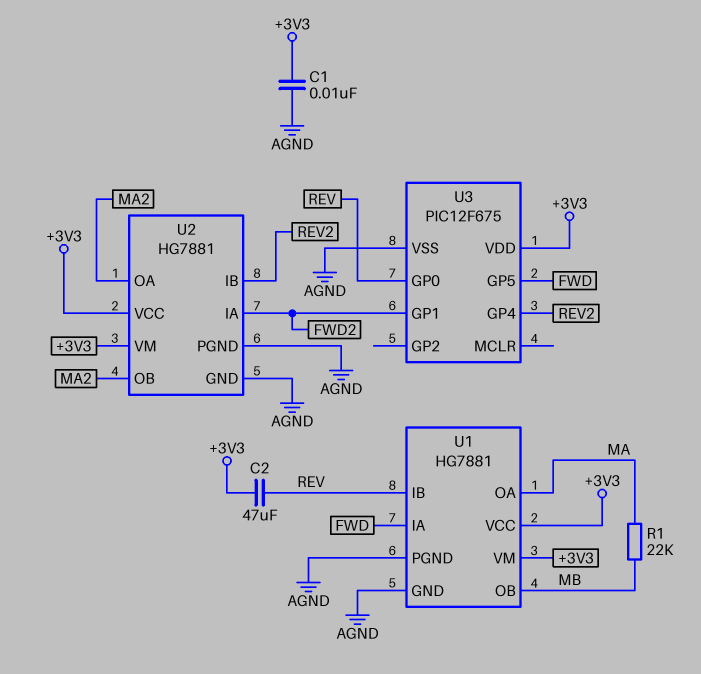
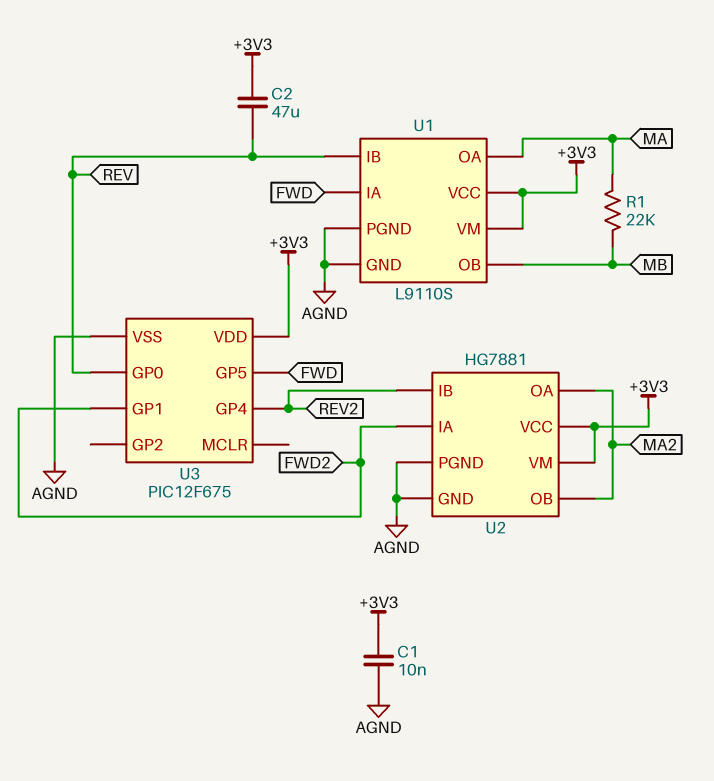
U1: HG7881 -> L9110S

